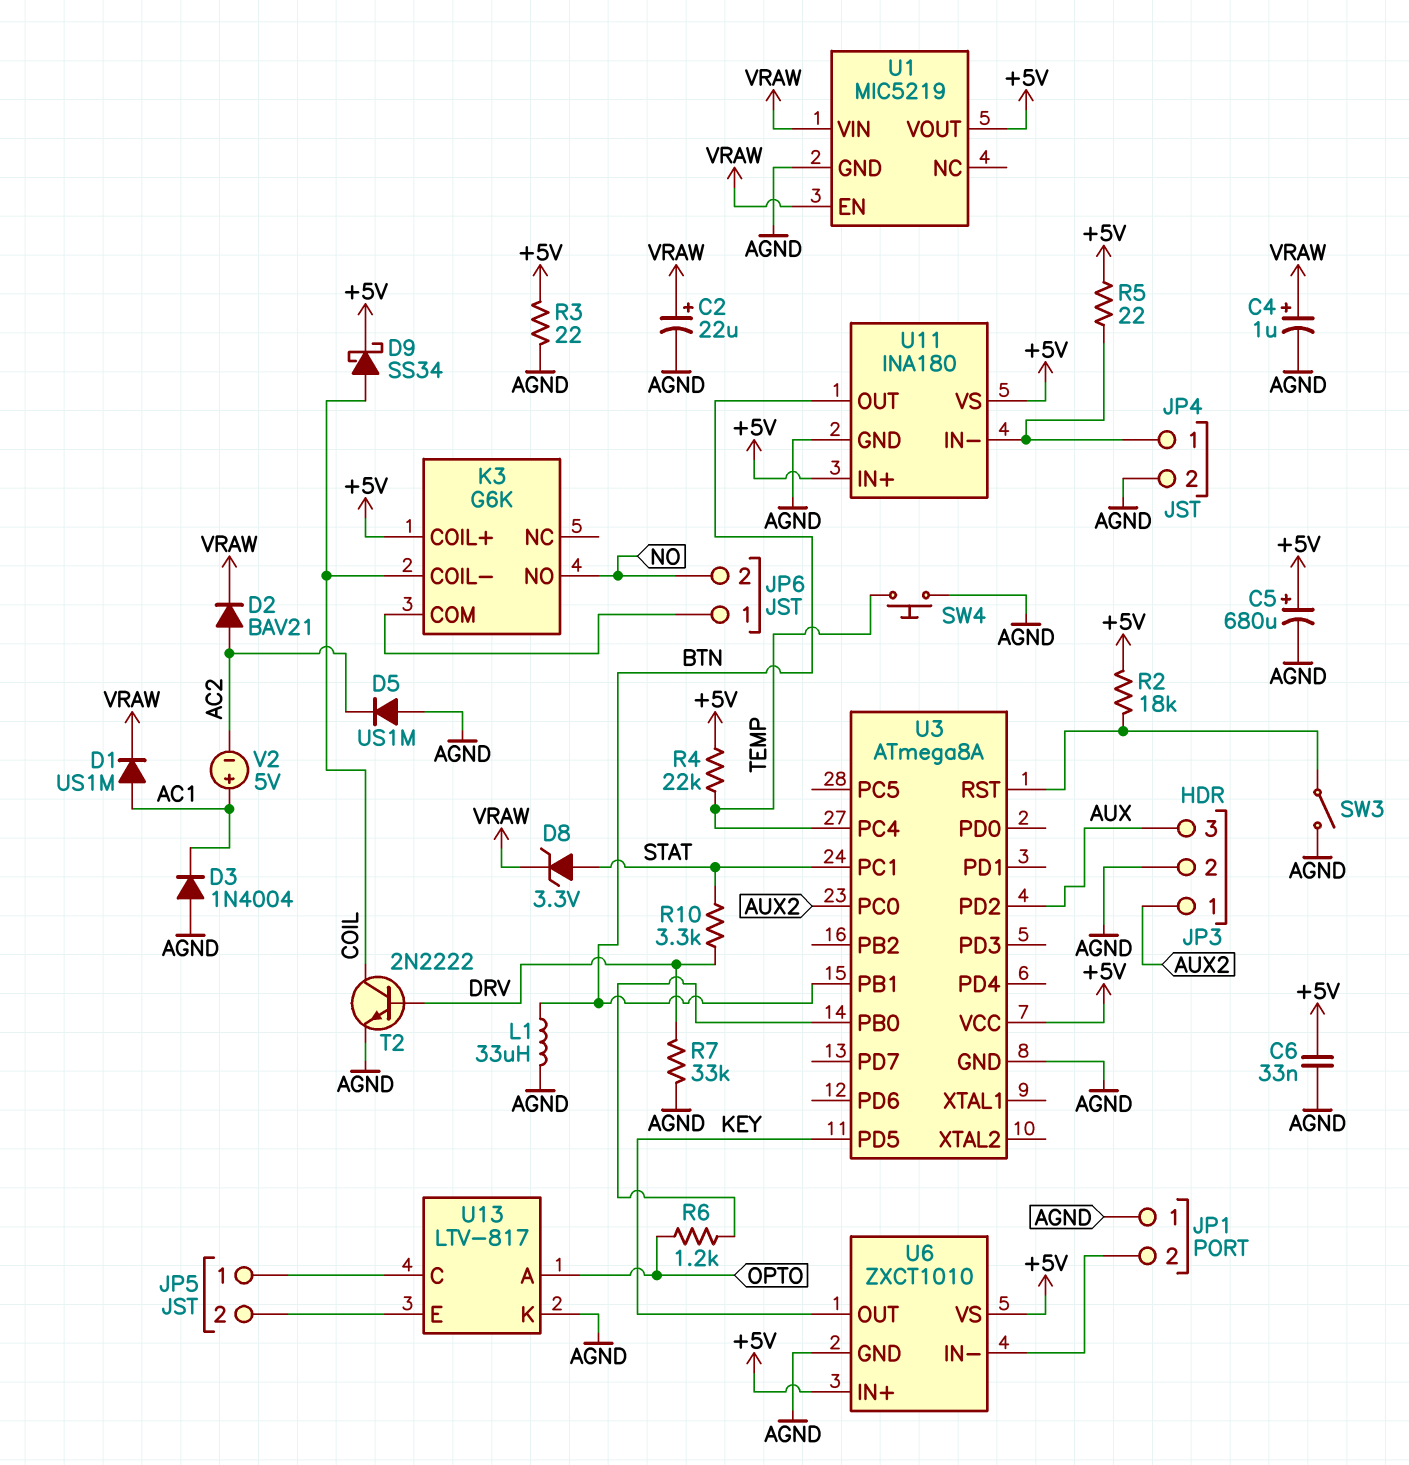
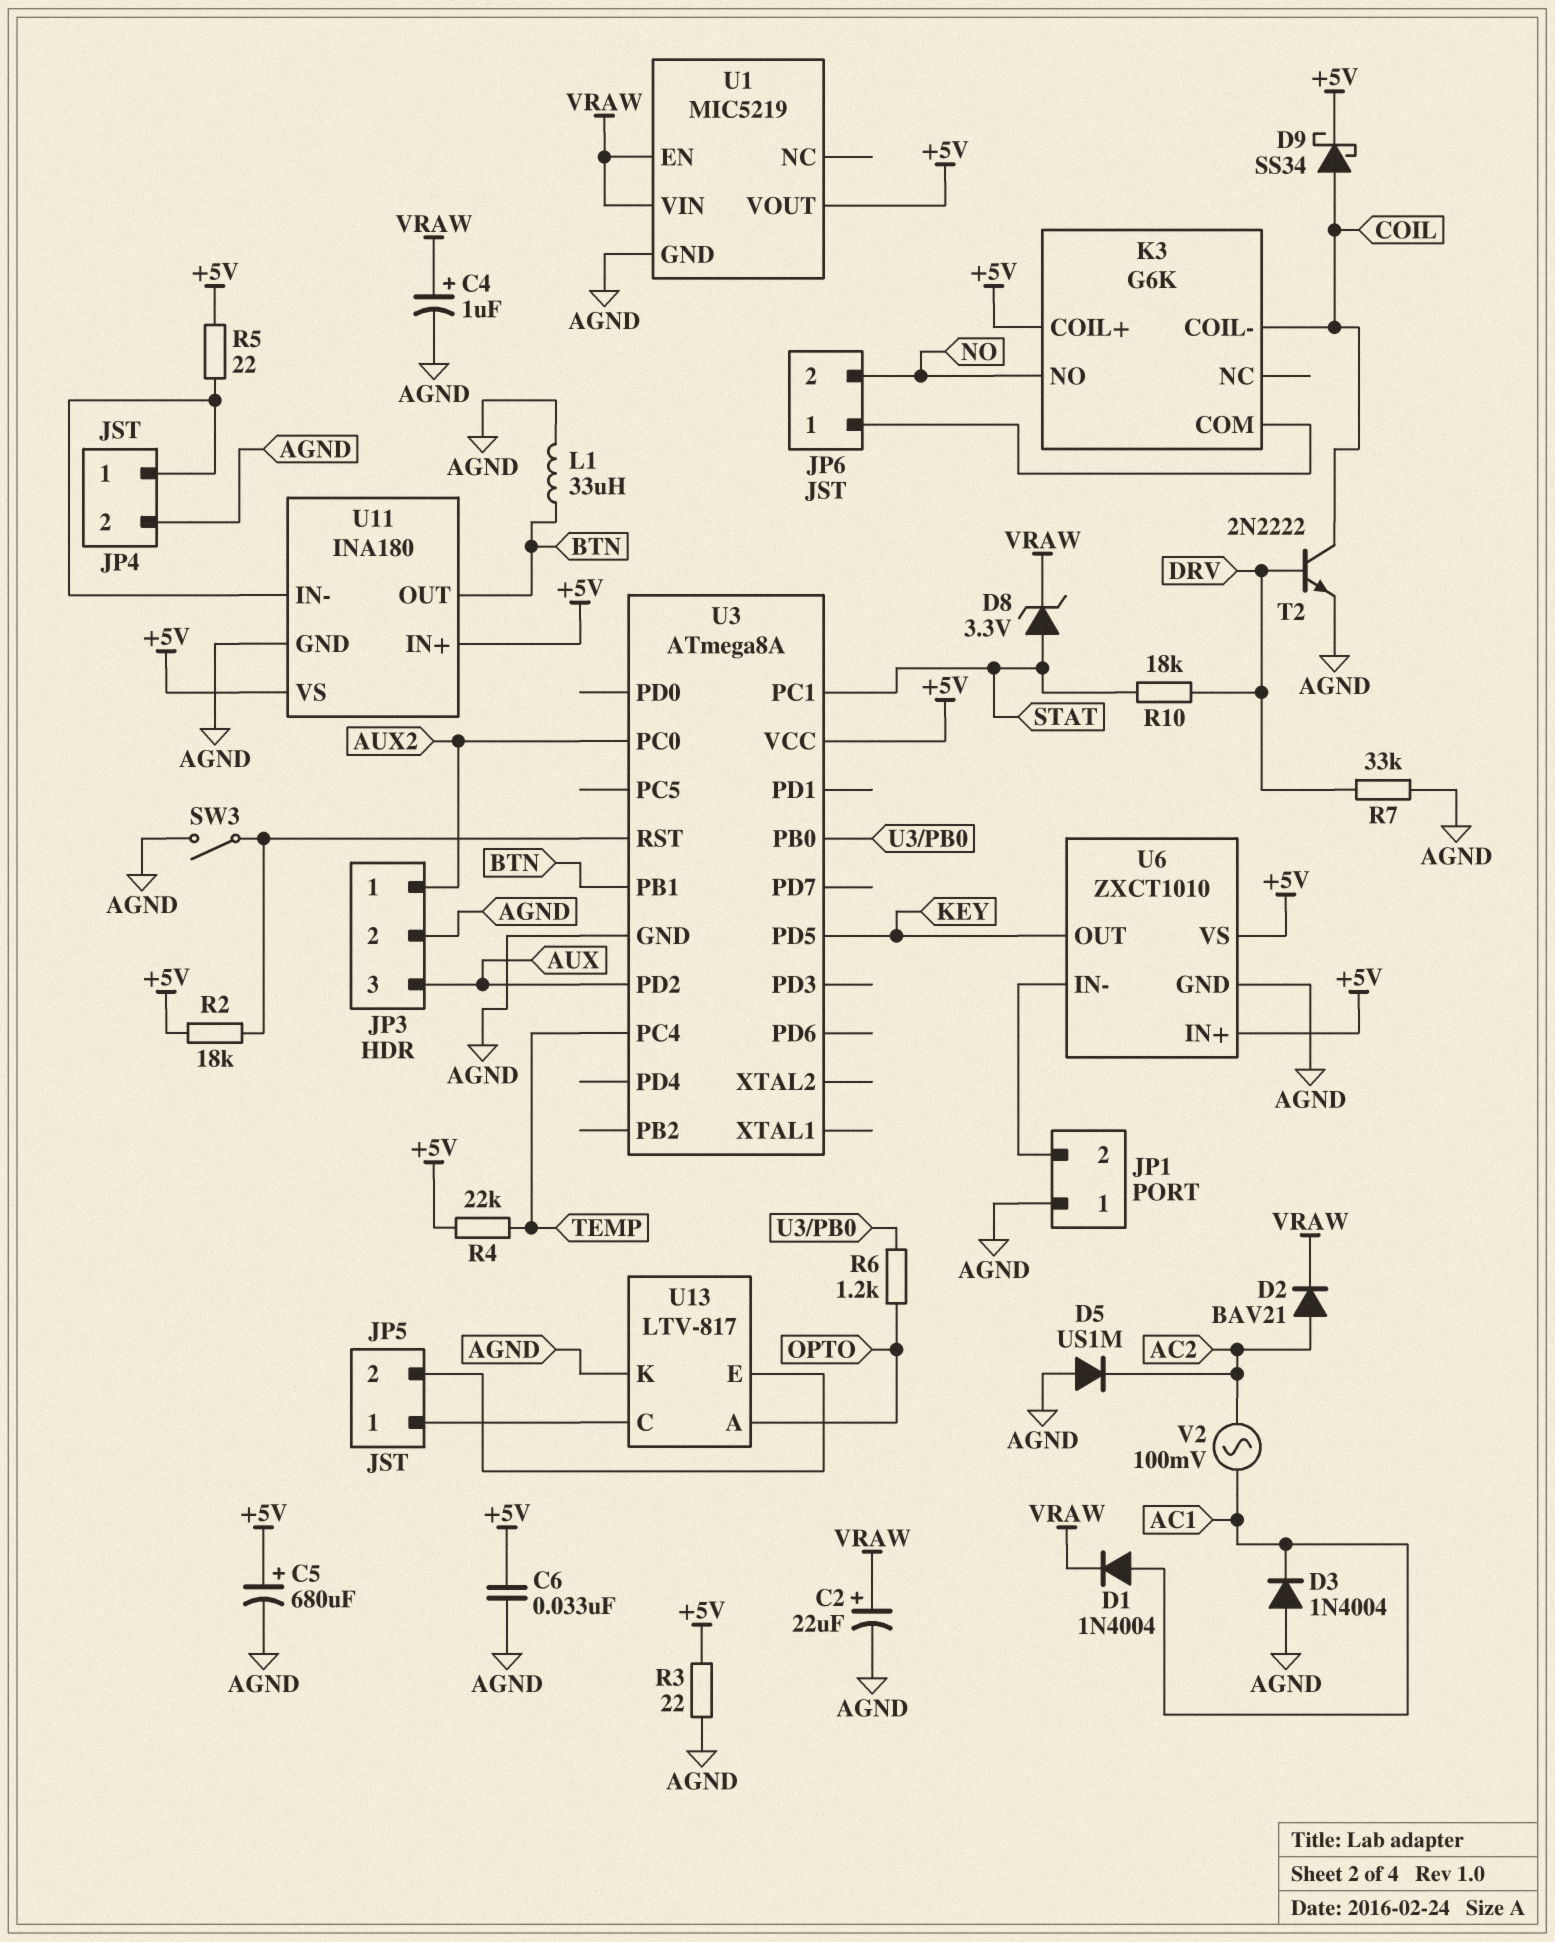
D1: diode US1M (A AC1, K VRAW) -> diode 1N4004 (A AC1, K VRAW)
R10: 3.3k (DRV, STAT) -> 18k (DRV, STAT)
SW4: button (AGND, TEMP) -> none
V2: 5V (plus AC1, minus AC2) -> AC 100mV (AC1, AC2)

